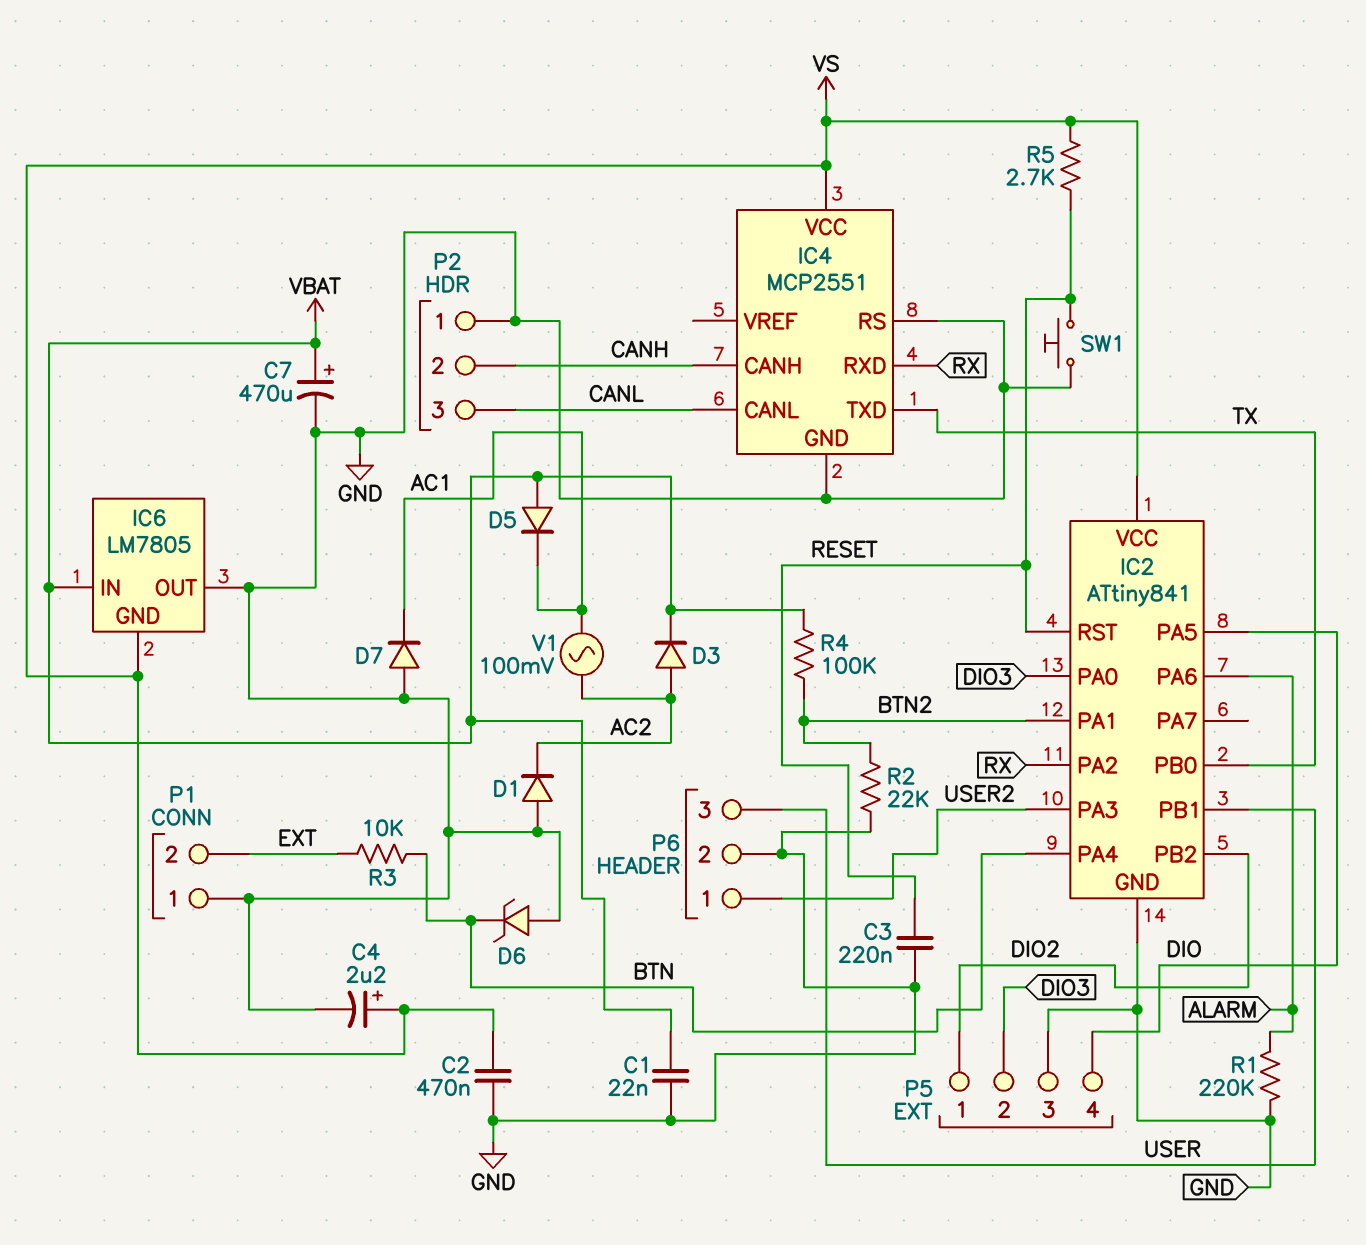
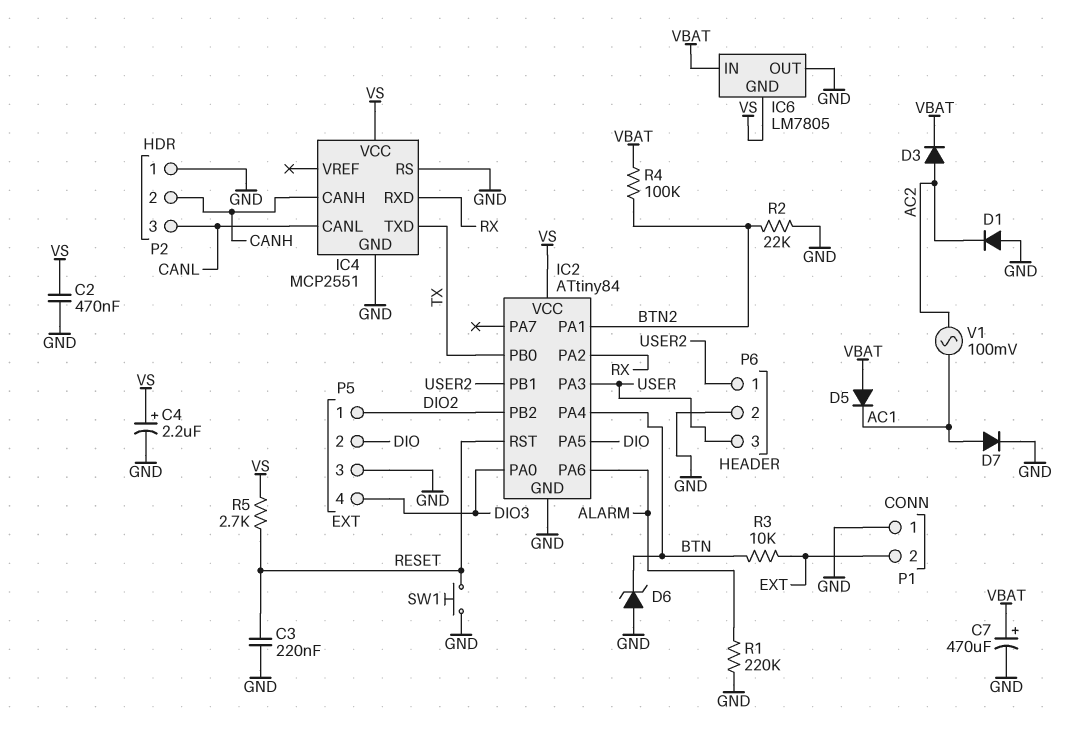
C1: 22nF (GND, VBAT) -> none
D7: diode (A GND, K AC1) -> diode (A AC1, K GND)
IC2: ATtiny841 -> ATtiny84
IC2 pin PA3: USER2 -> USER
IC2 pin PB1: USER -> USER2
P5 pin 2: DIO3 -> DIO
P5 pin 4: DIO -> DIO3

